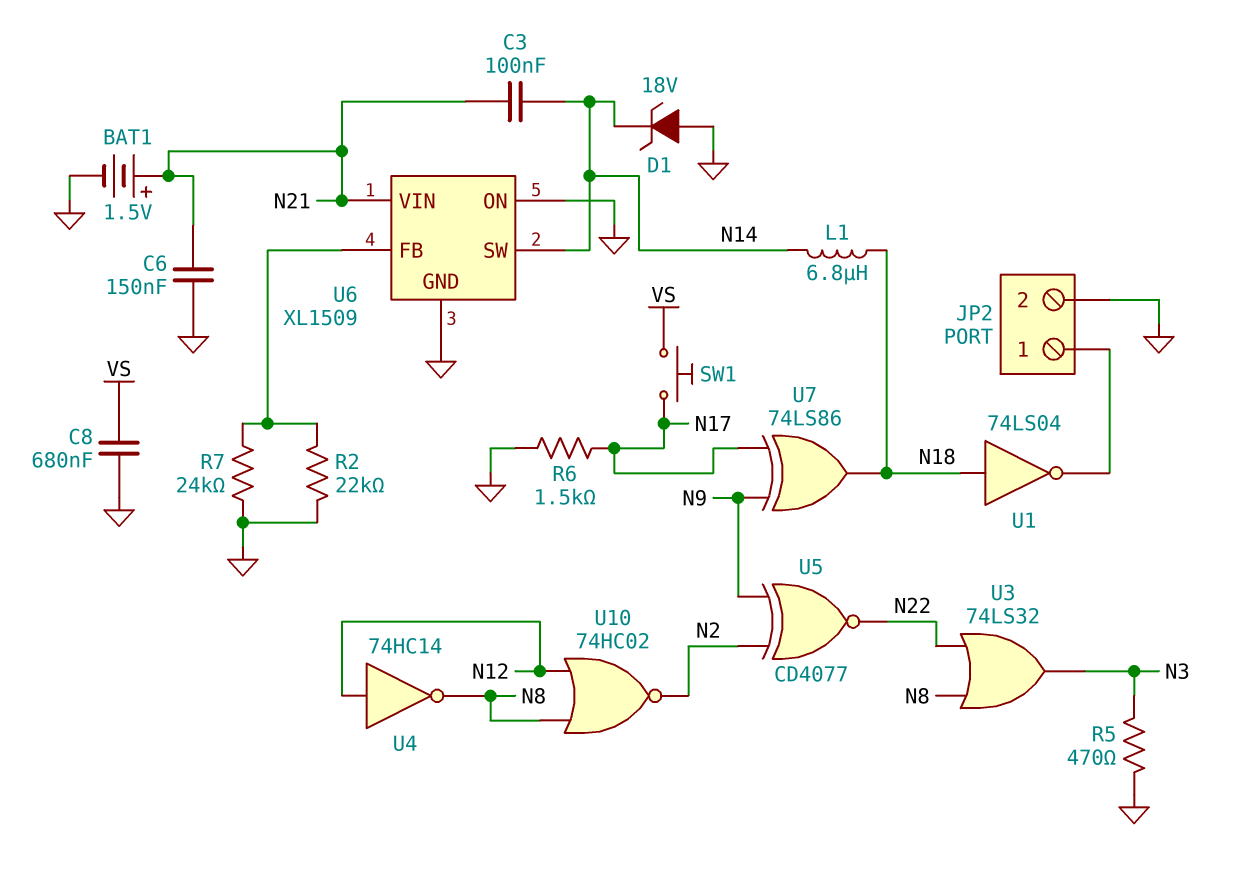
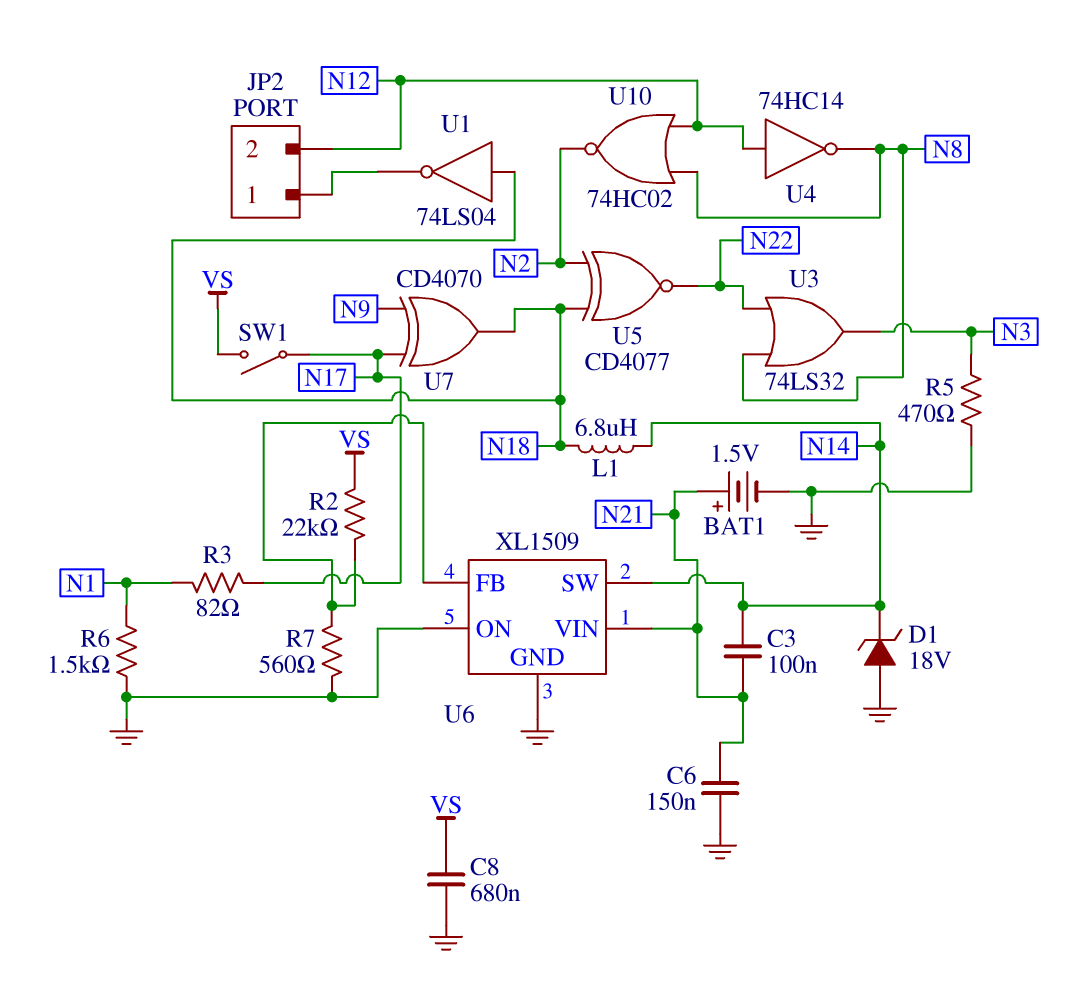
JP2 pin 2: GND -> N12
R2: 22k (GND, U6/FB) -> 22k (U6/FB, VS)
R3: none -> 82 (N1, N17)
R6: 1.5k (GND, N17) -> 1.5k (GND, N1)
R7: 24k (GND, U6/FB) -> 560 (GND, U6/FB)
SW1: button (N17, VS) -> switch (N17, VS)
U5: XNOR CD4077 (in N2, in N9, out N22) -> XNOR CD4077 (in N2, in N18, out N22)
U7: XOR 74LS86 (in N9, in N17, out N18) -> XOR CD4070 (in N9, in N17, out N18)

